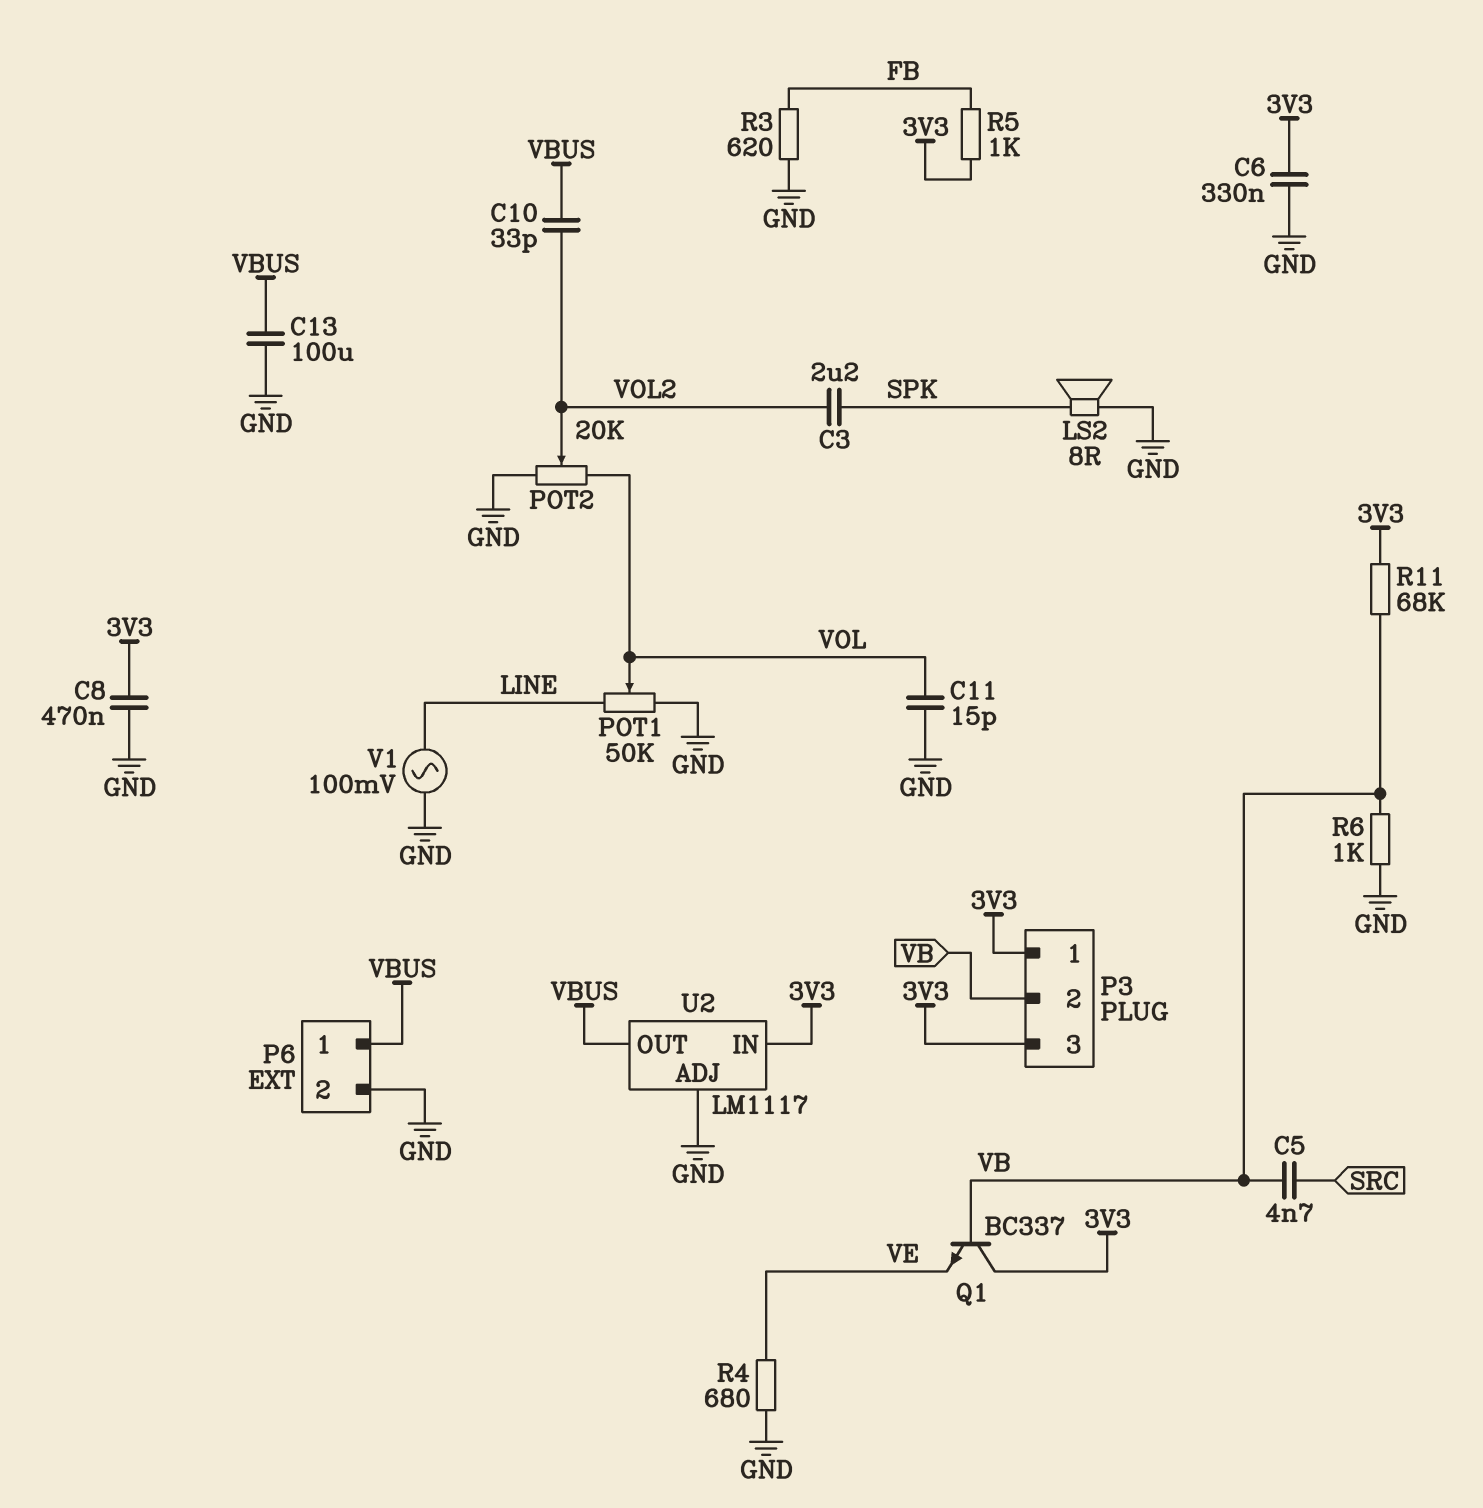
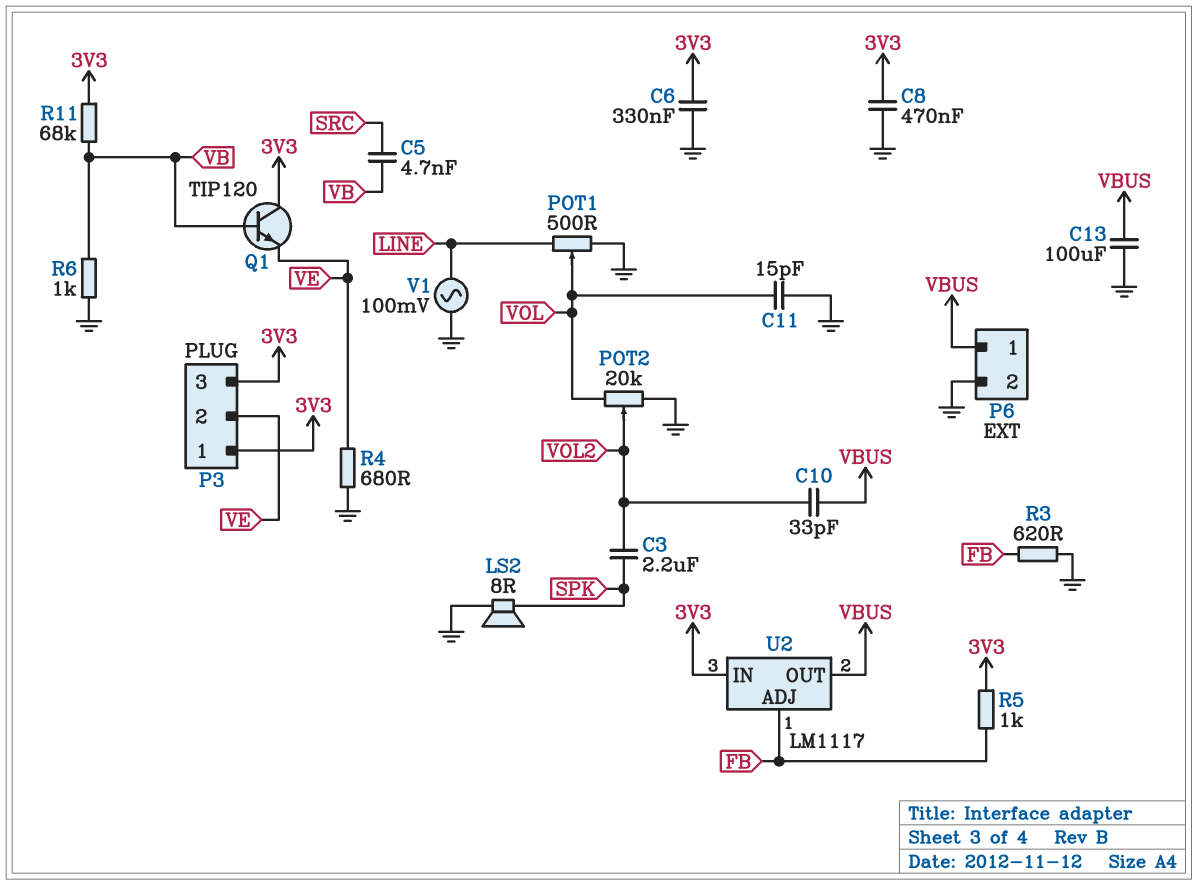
P3 pin 2: VB -> VE
POT1: 50k (GND, LINE, wiper VOL) -> 500 (GND, LINE, wiper VOL)
Q1: NPN BC337 (B VB, C 3V3, E VE) -> NPN TIP120 (B VB, C 3V3, E VE)
U2 pin ADJ: GND -> FB

